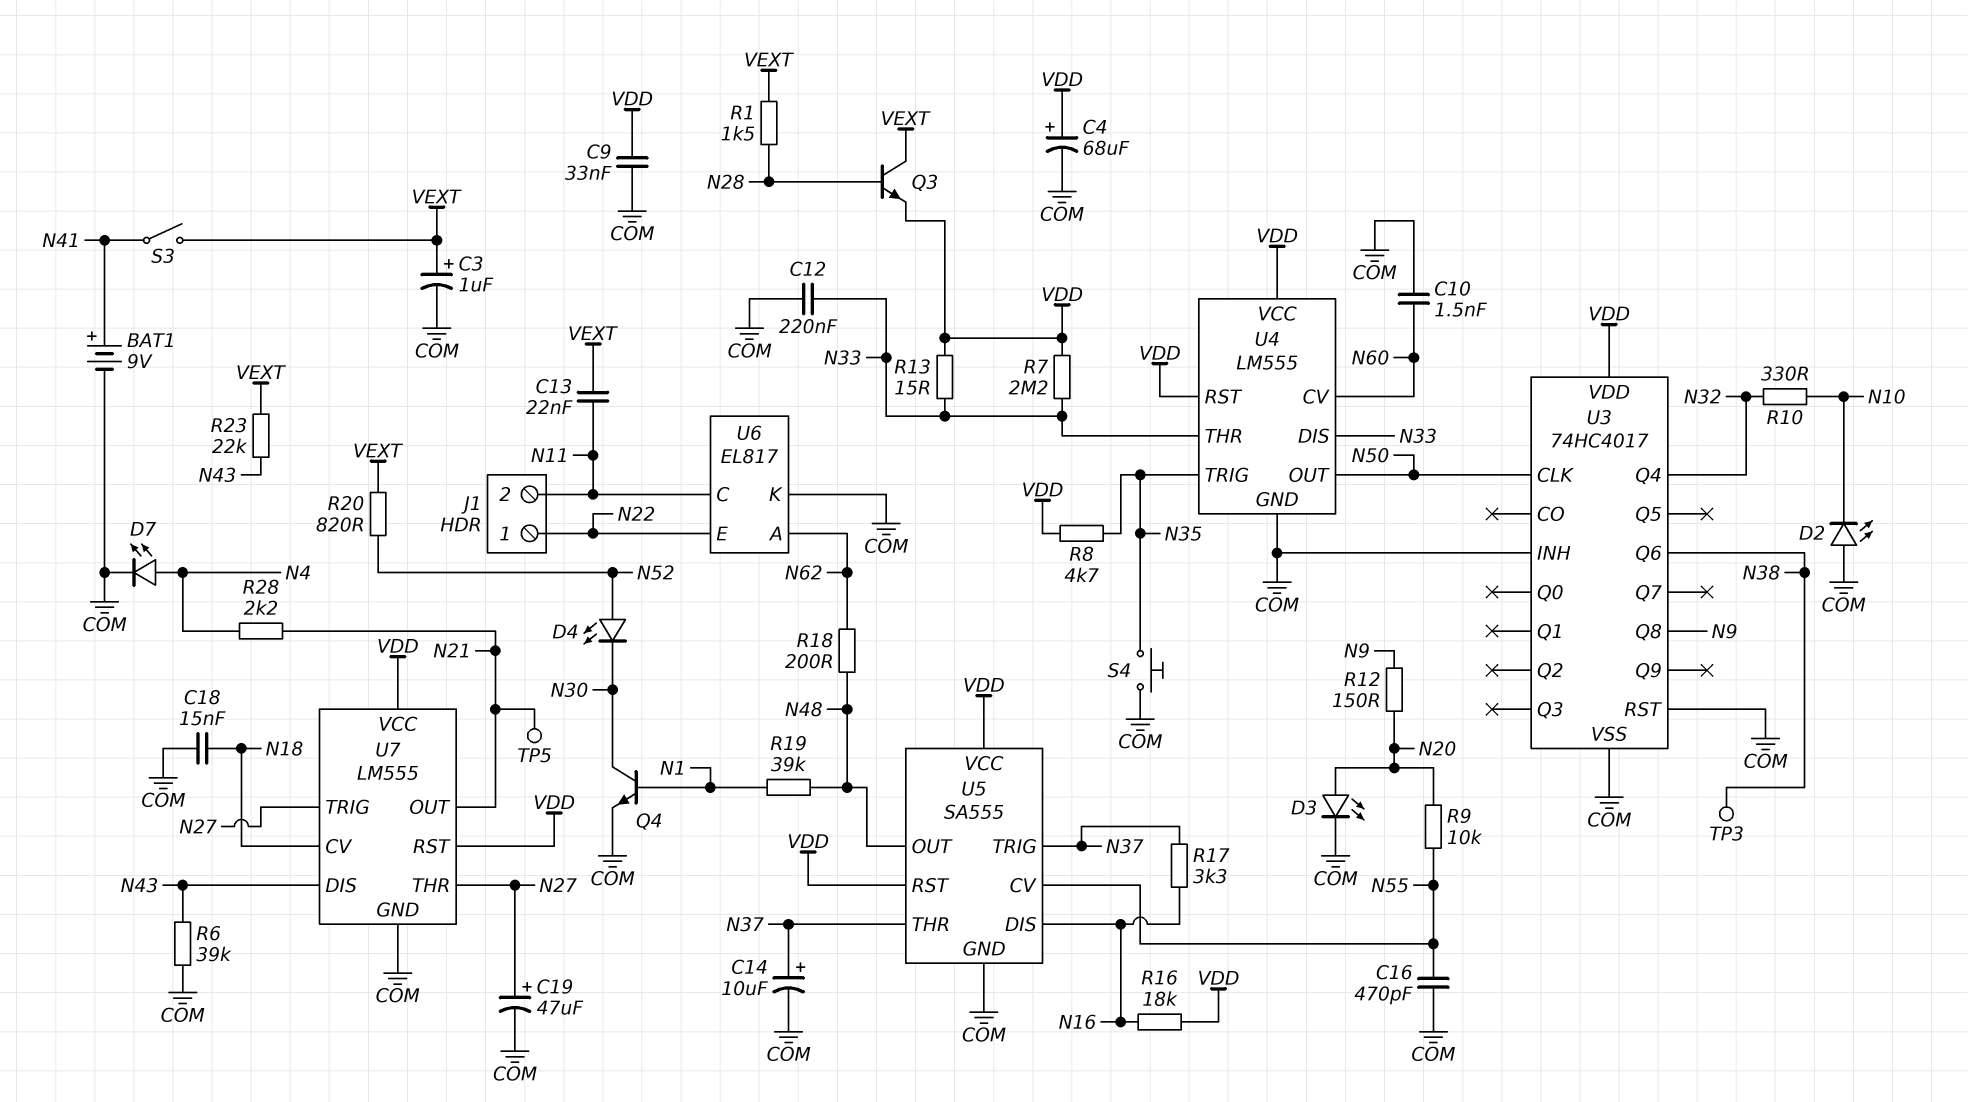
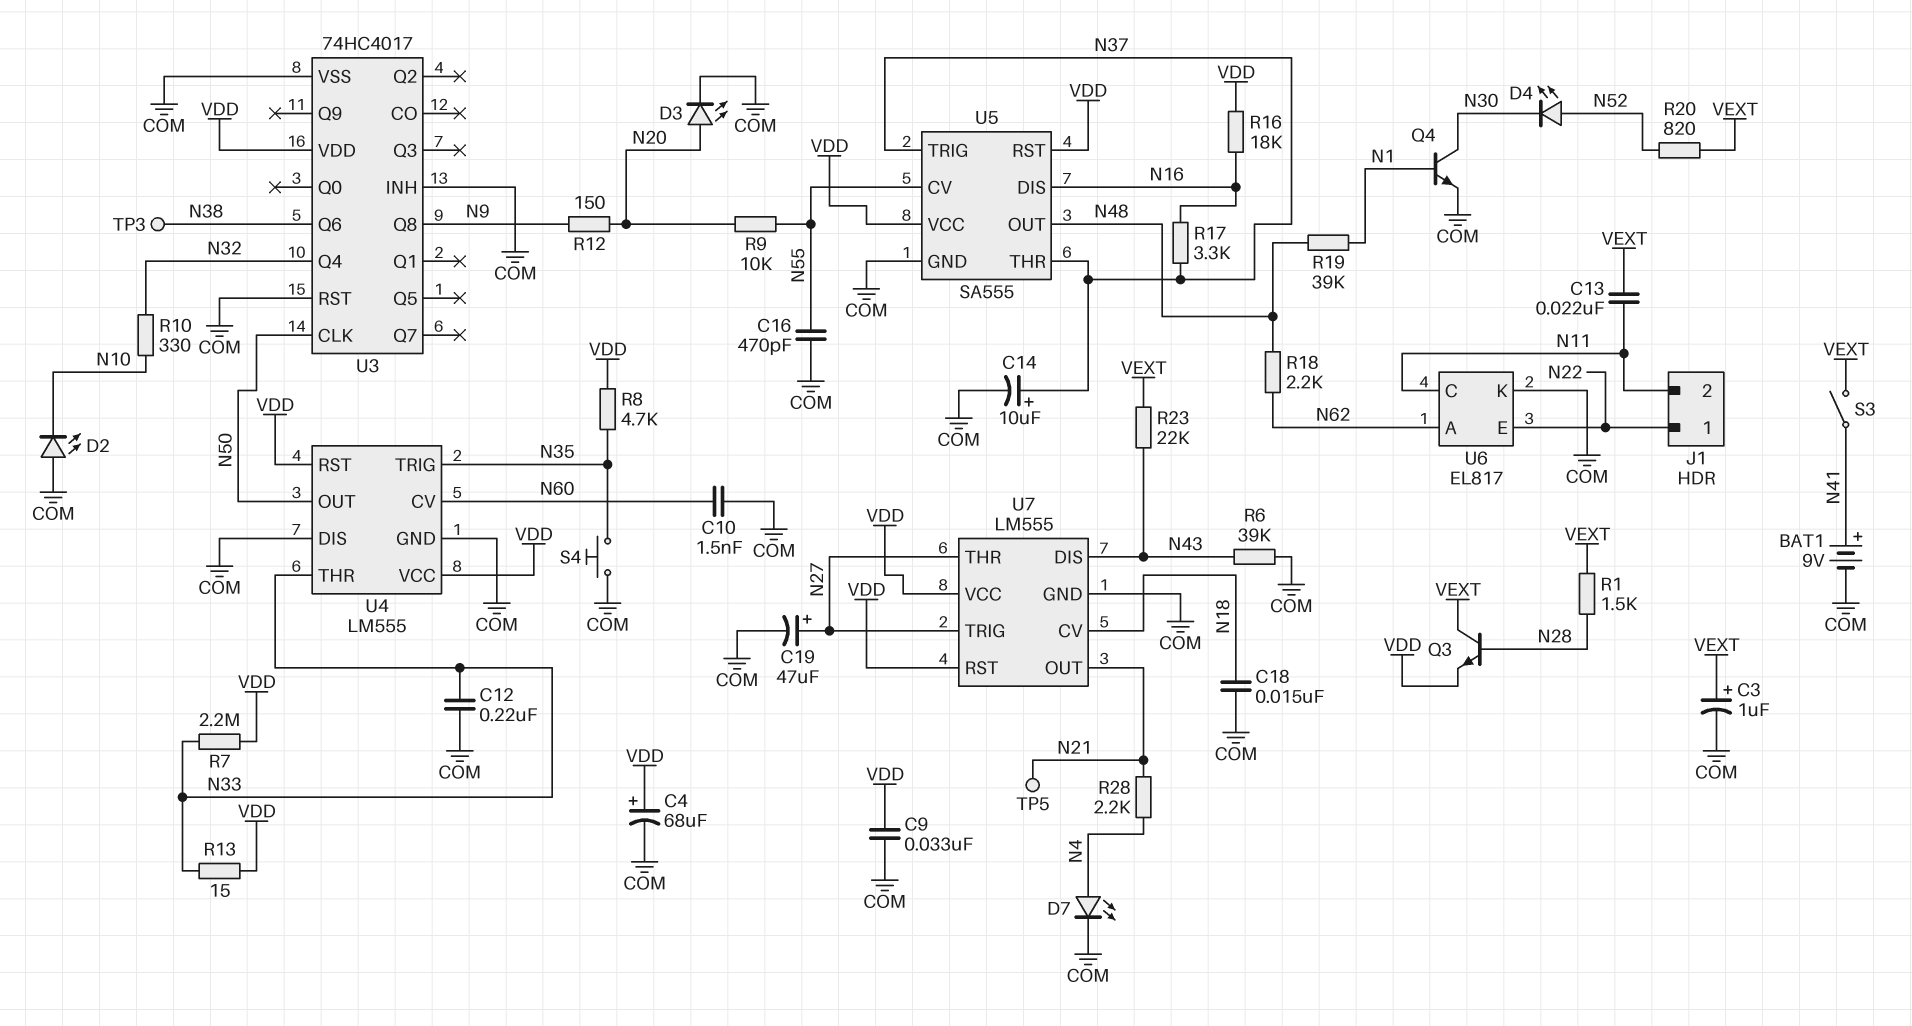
R18: 200 (N48, N62) -> 2.2k (N48, N62)
U4 pin DIS: N33 -> COM

